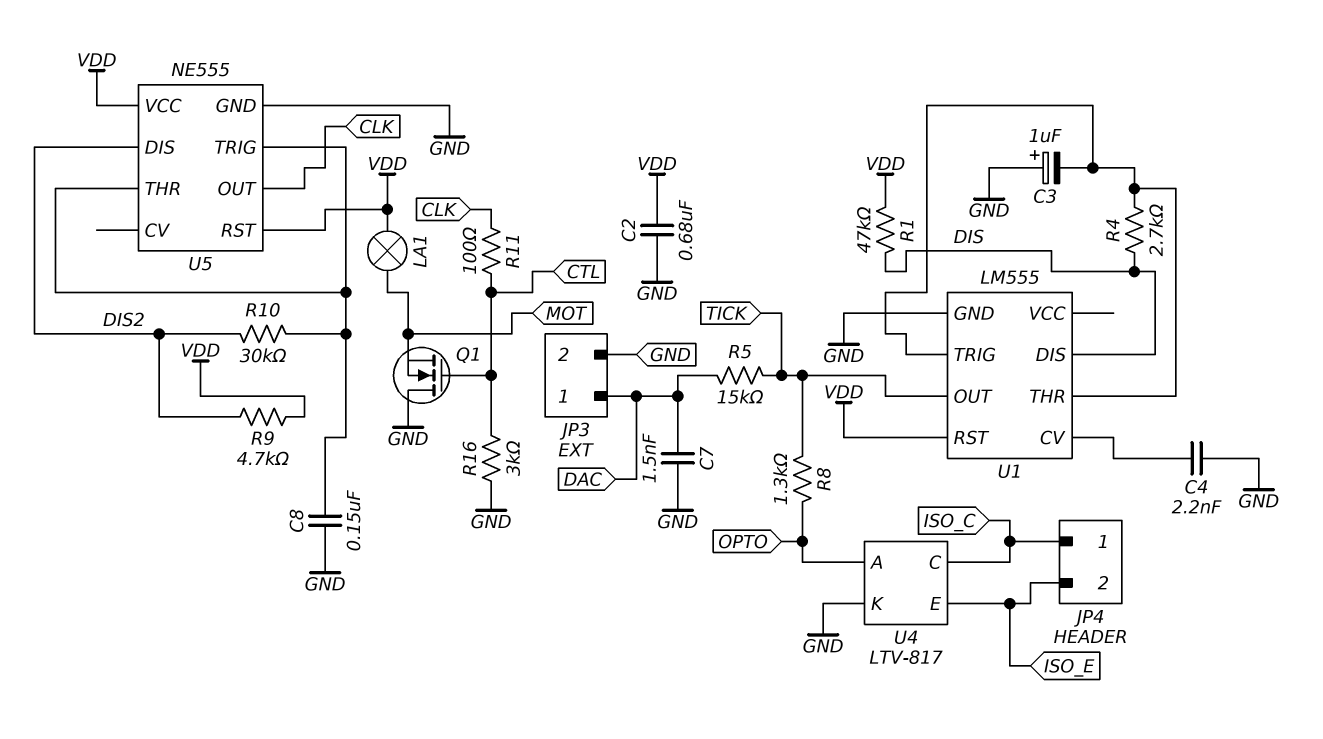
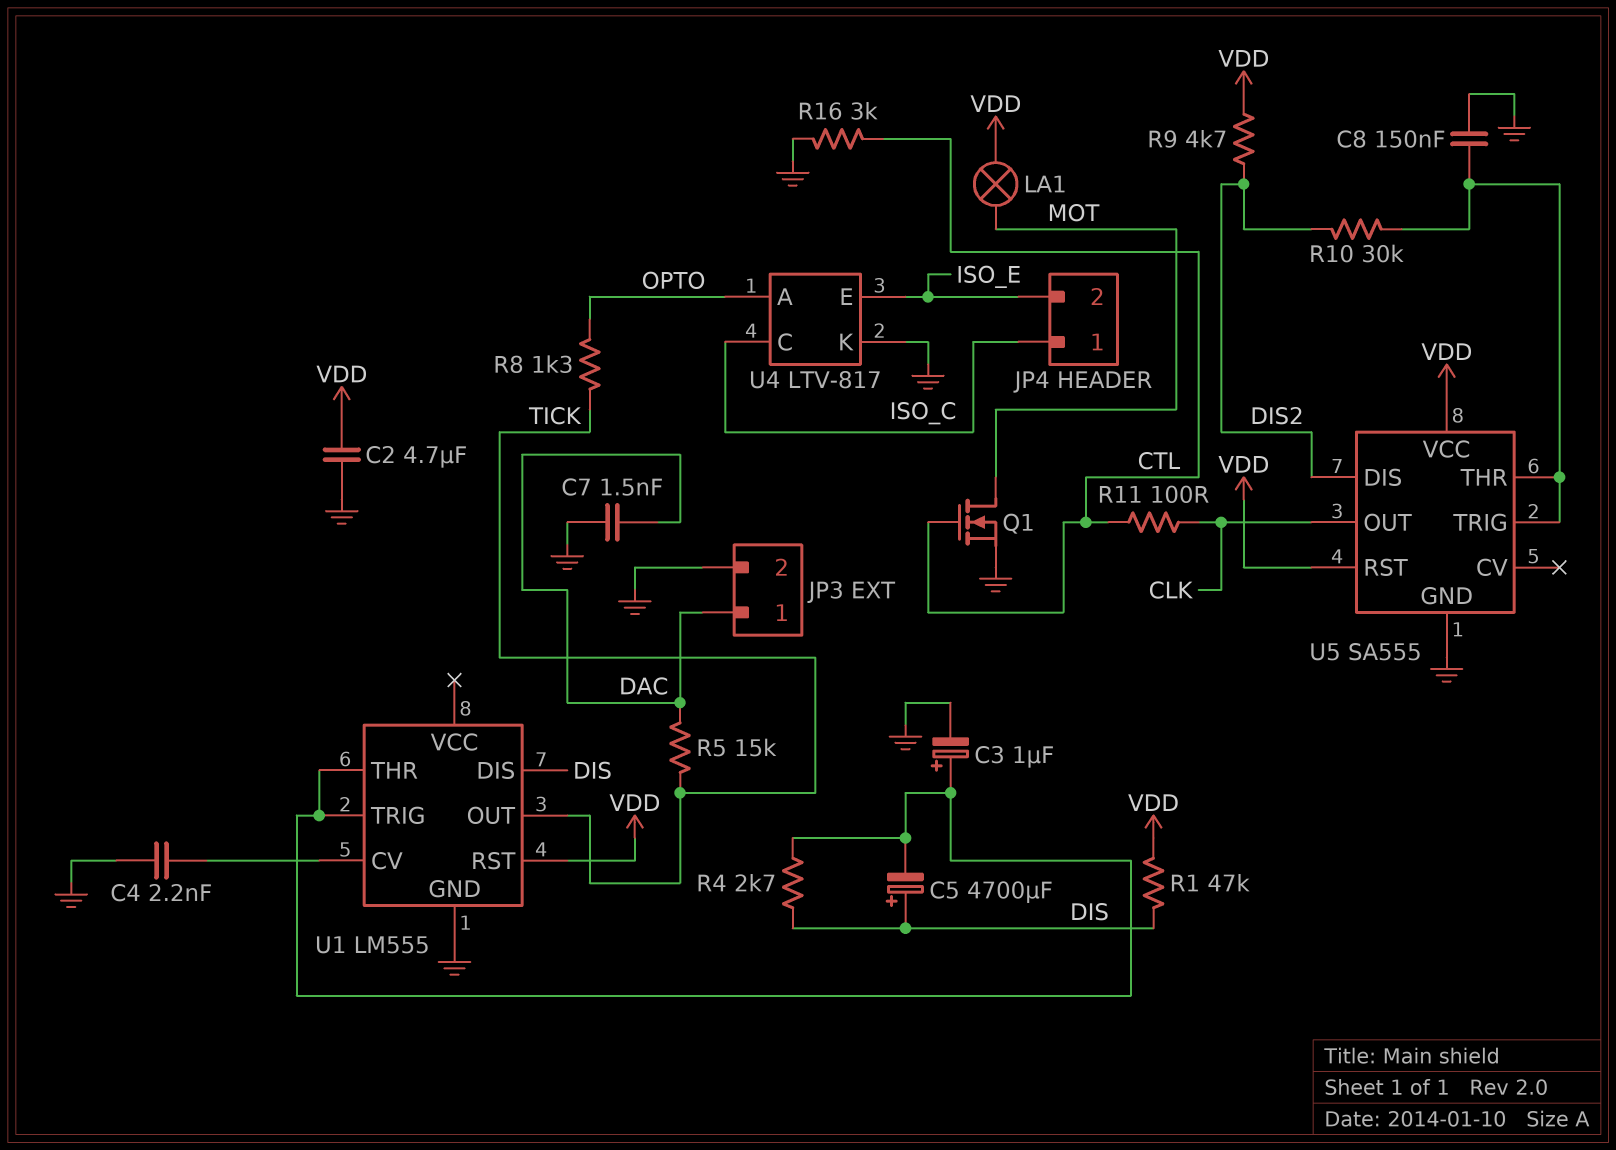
C2: 680nF (GND, VDD) -> 4.7uF (GND, VDD)
C3: 1uF (plus GND, minus U1/THR) -> 1uF (plus U1/THR, minus GND)
C5: none -> 4700uF (plus DIS, minus U1/THR)
Q1: NMOS (G CTL, D GND, S MOT) -> NMOS (G CTL, D MOT, S GND)
U5: NE555 -> SA555

